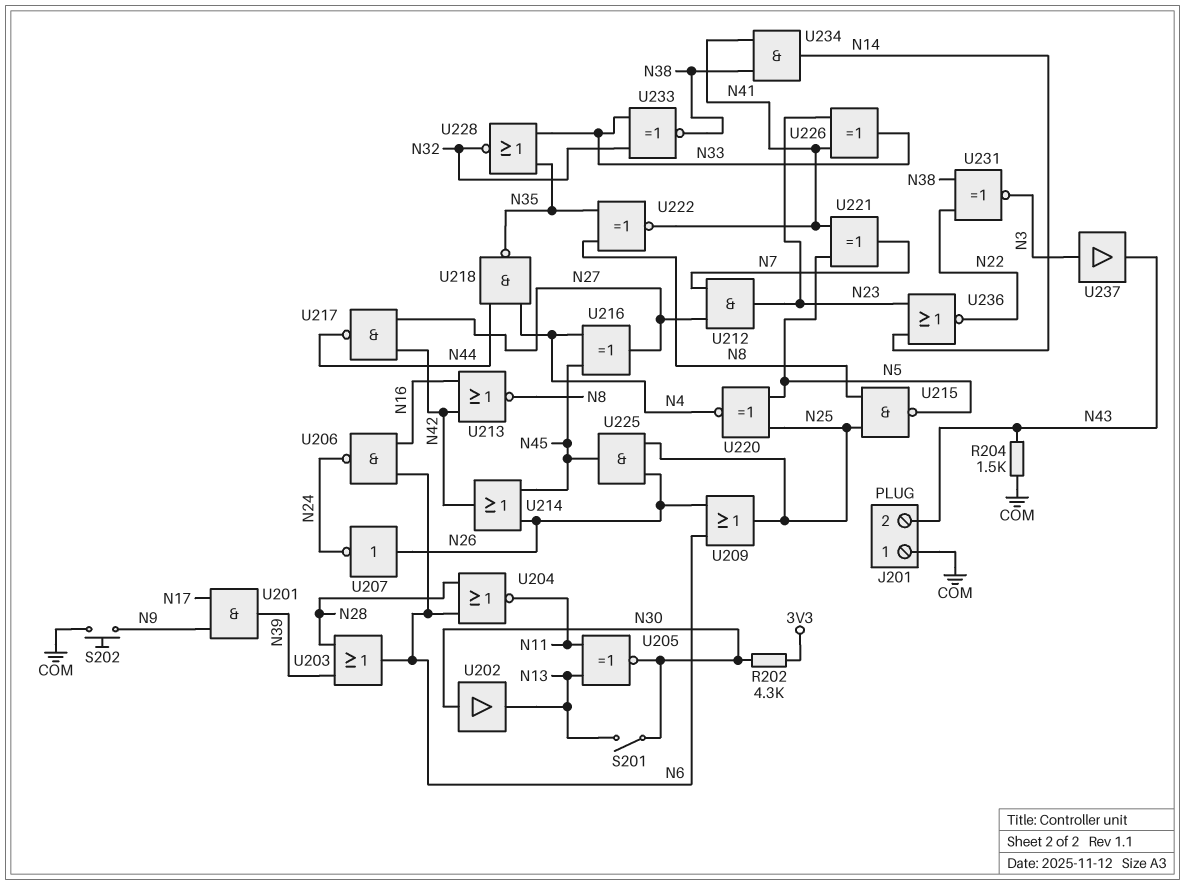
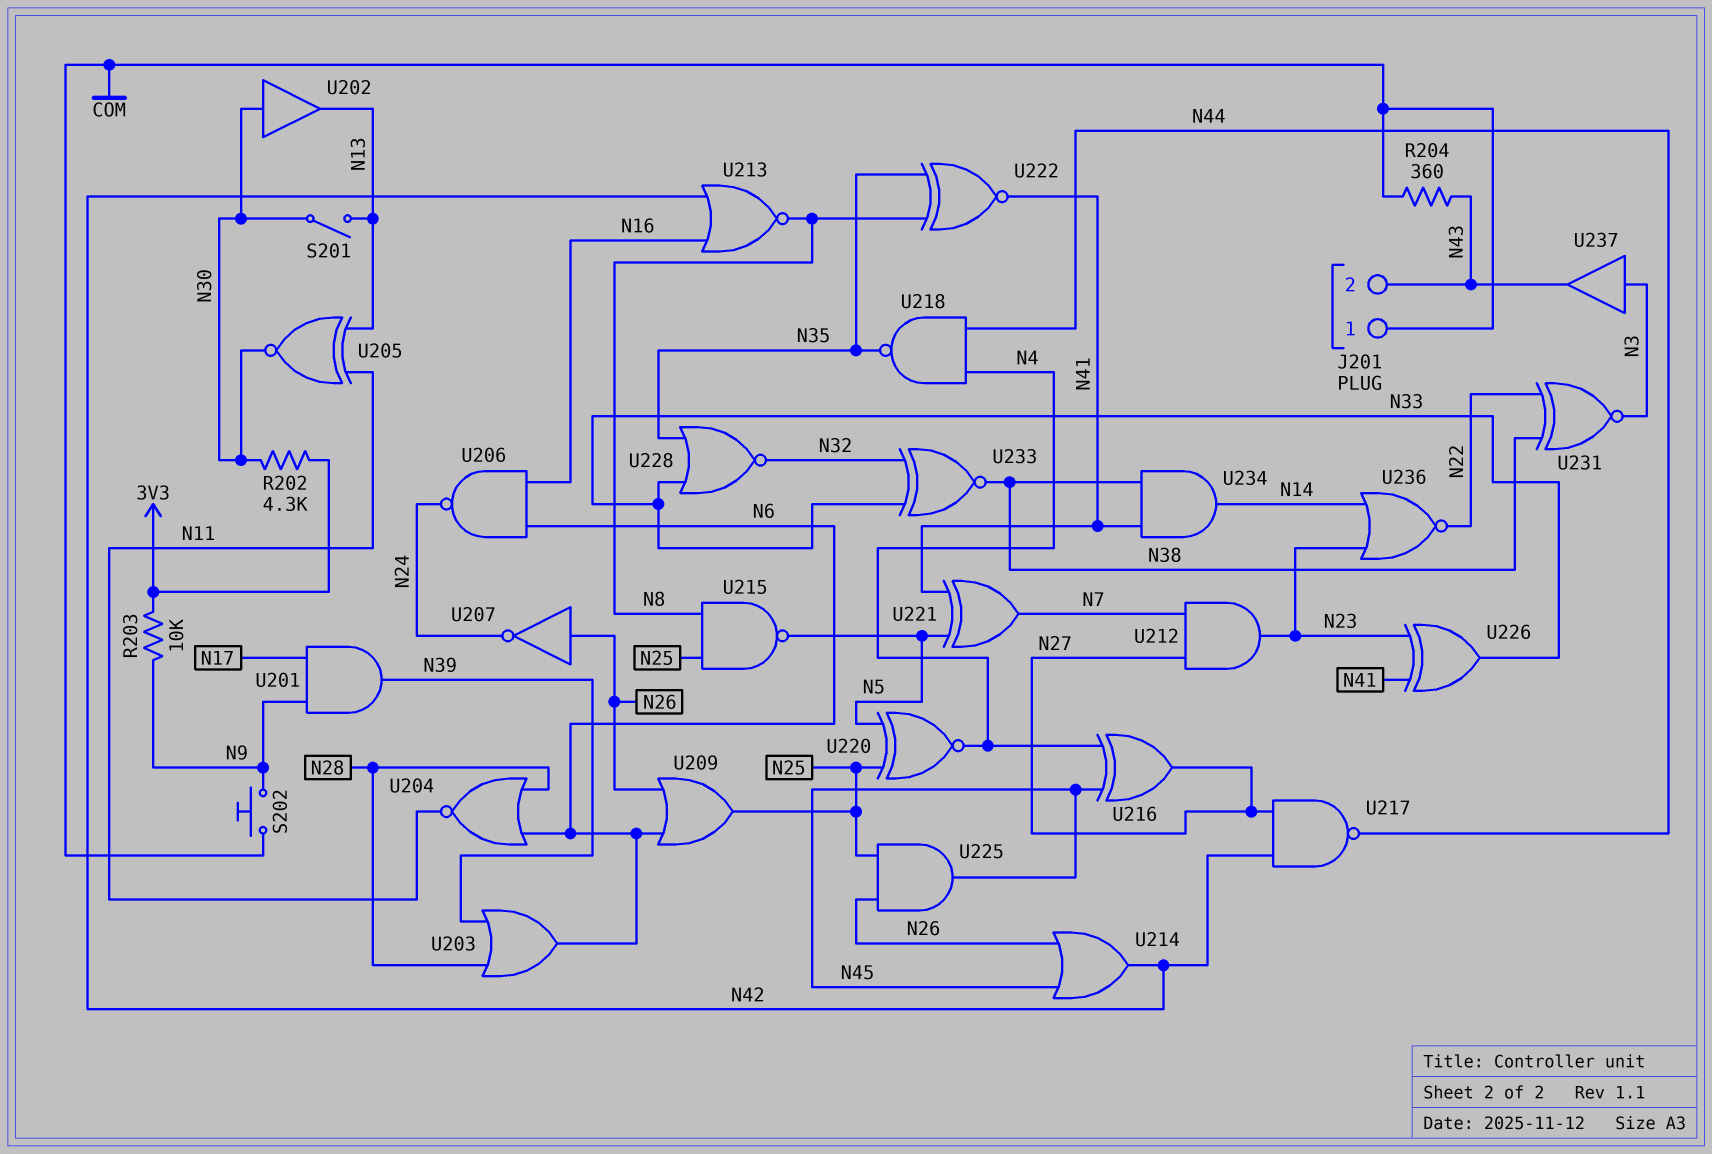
R203: none -> 10k (3V3, N9)
R204: 1.5k (COM, N43) -> 360 (COM, N43)

